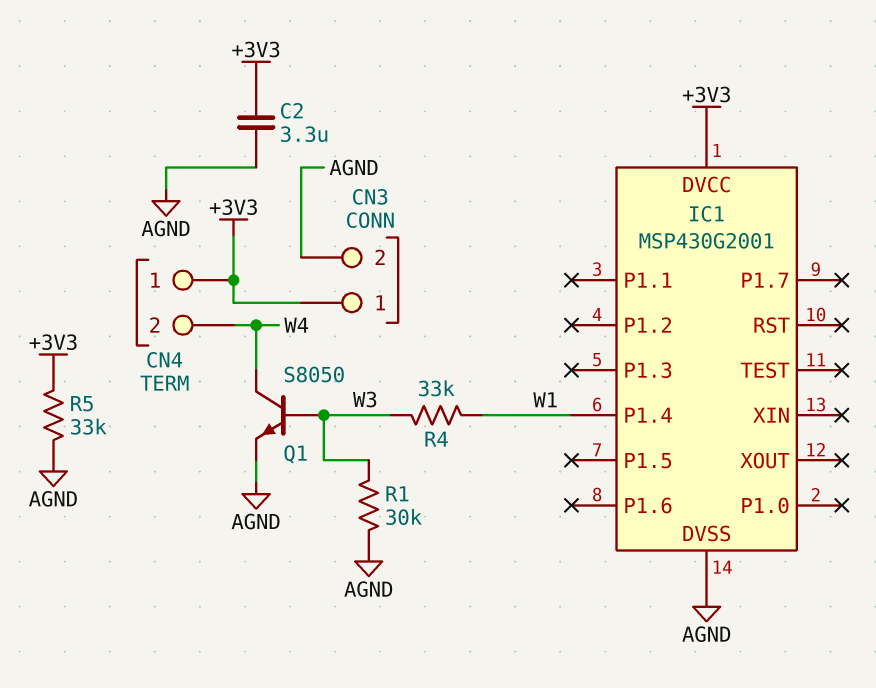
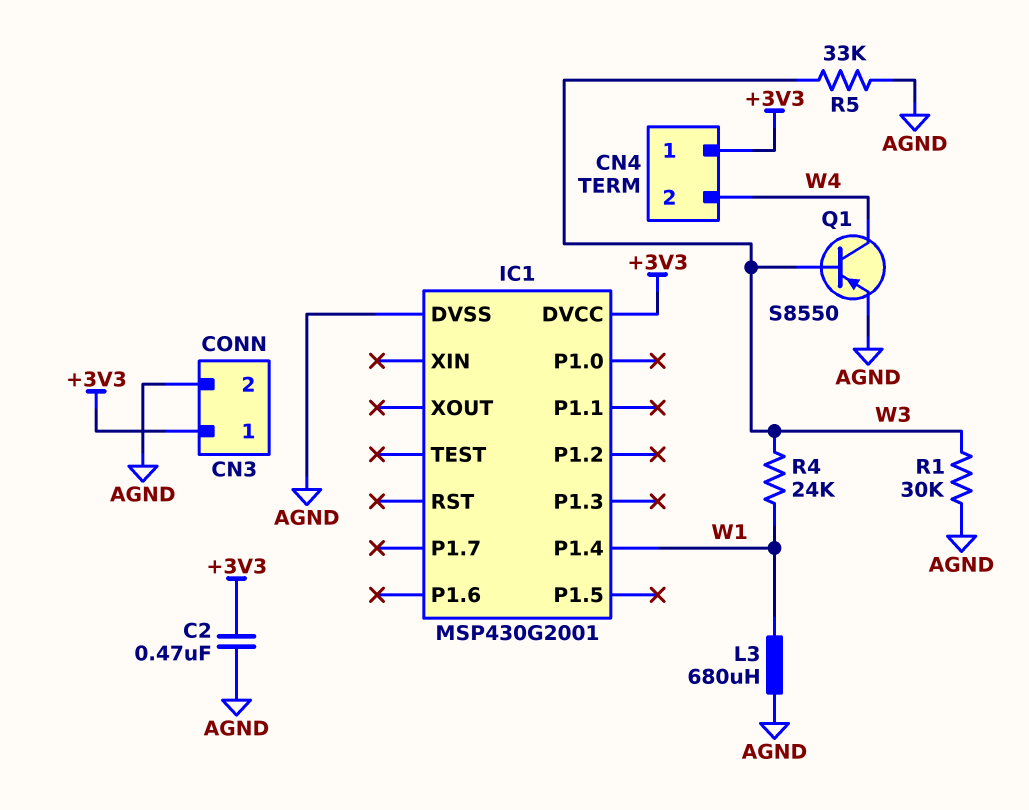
C2: 3.3uF (+3V3, AGND) -> 470nF (+3V3, AGND)
L3: none -> 680uH (AGND, W1)
Q1: NPN S8050 (B W3, C W4, E AGND) -> PNP S8550 (B W3, C W4, E AGND)
R4: 33k (W1, W3) -> 24k (W1, W3)
R5: 33k (+3V3, AGND) -> 33k (AGND, W3)

